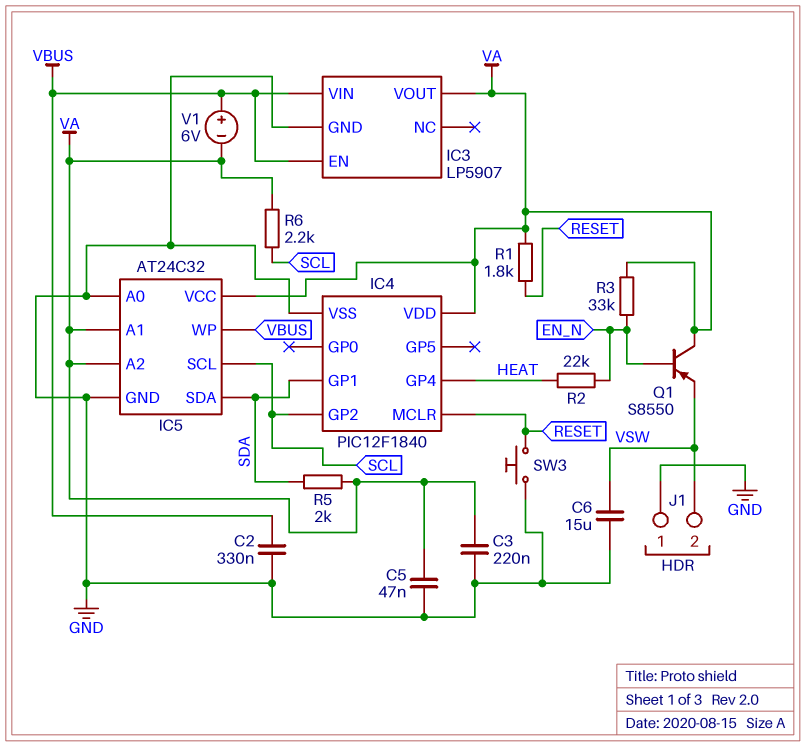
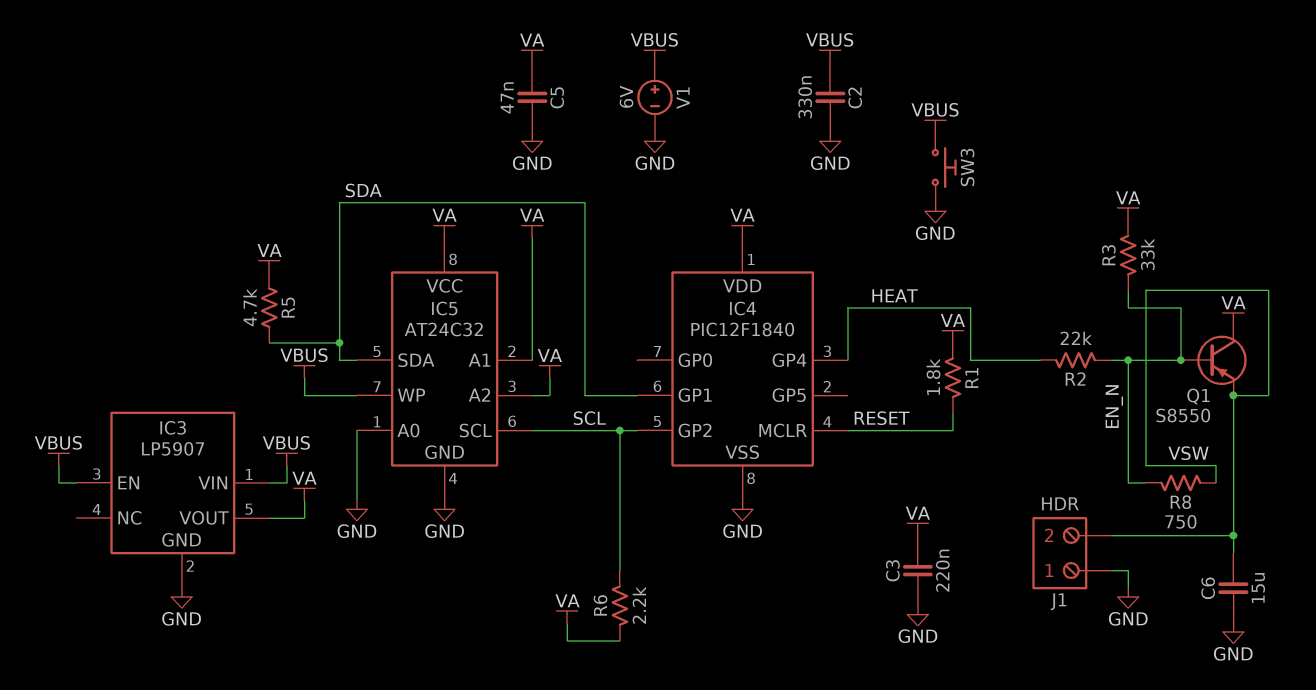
R5: 2k (SDA, VA) -> 4.7k (SDA, VA)
R8: none -> 750 (EN_N, VSW)
SW3: button (GND, RESET) -> button (GND, VBUS)
V1: 6V (plus VBUS, minus VA) -> 6V (plus VBUS, minus GND)

